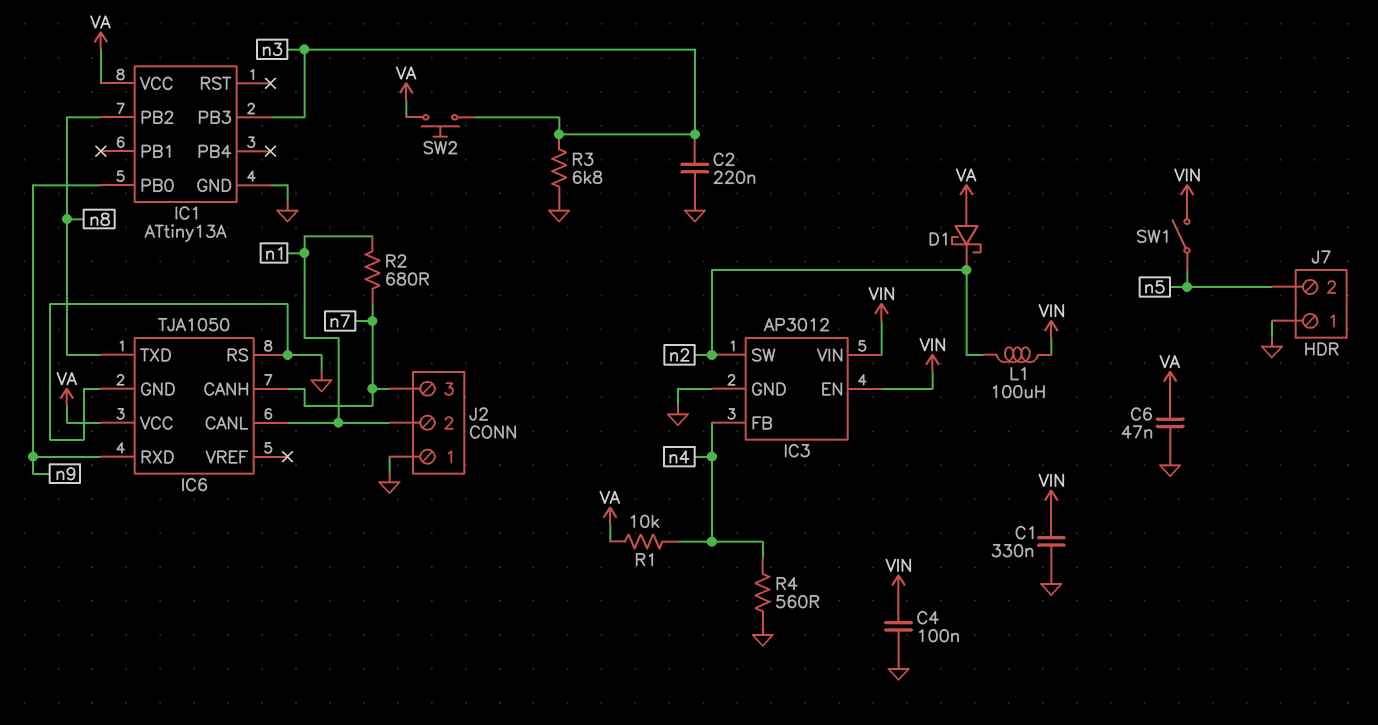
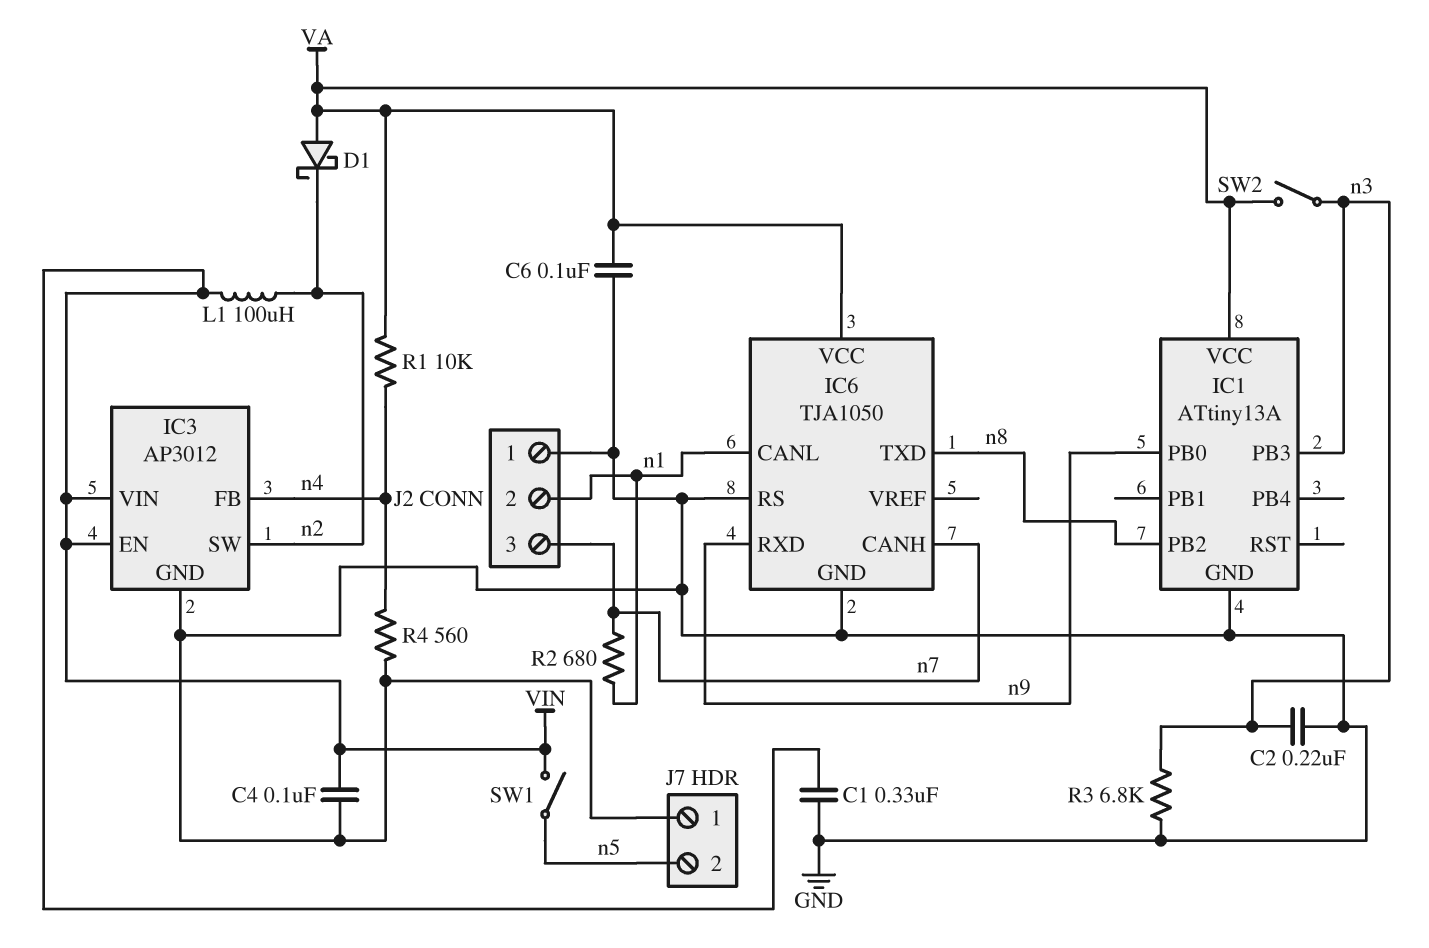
C6: 47nF (GND, VA) -> 100nF (GND, VA)
SW2: button (VA, n3) -> switch (VA, n3)

